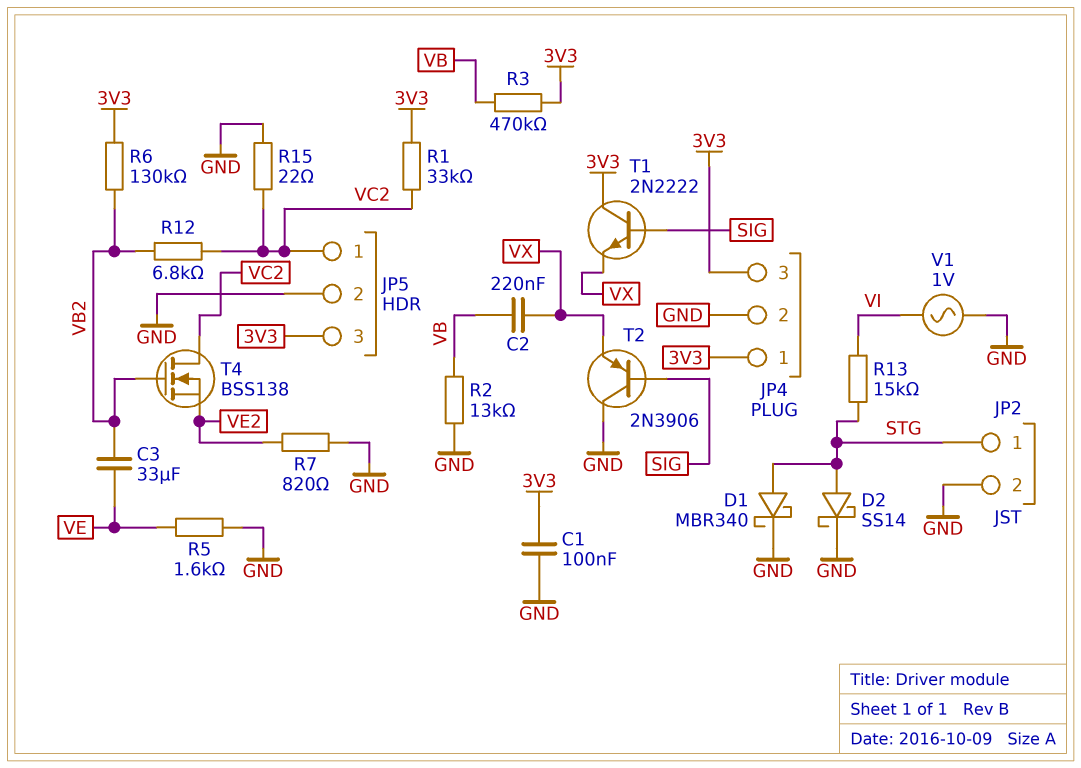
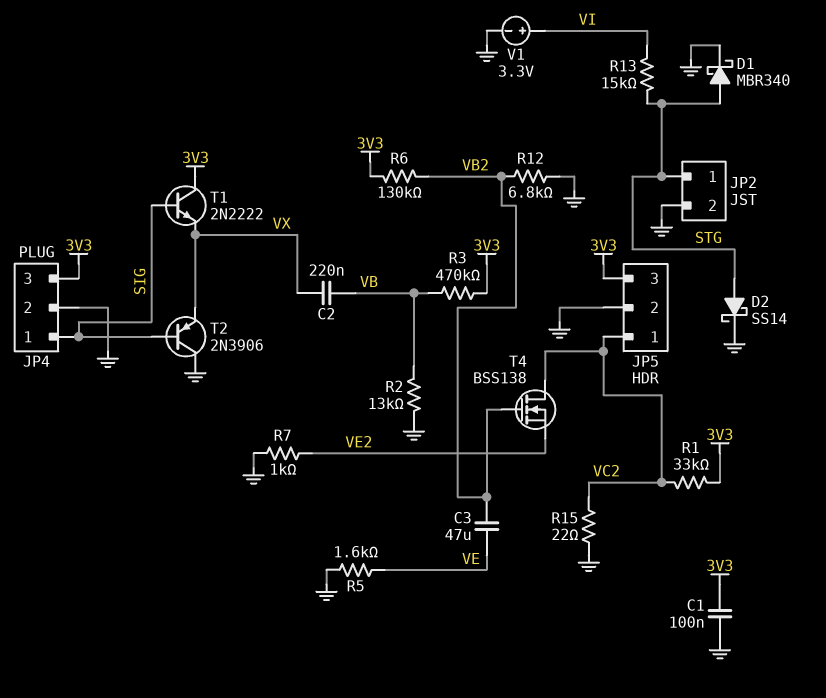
C3: 33uF (VB2, VE) -> 47uF (VB2, VE)
JP4 pin 1: 3V3 -> SIG
R7: 820 (GND, VE2) -> 1k (GND, VE2)
R12: 6.8k (VB2, VC2) -> 6.8k (GND, VB2)
V1: AC 1V (GND, VI) -> 3.3V (plus VI, minus GND)

